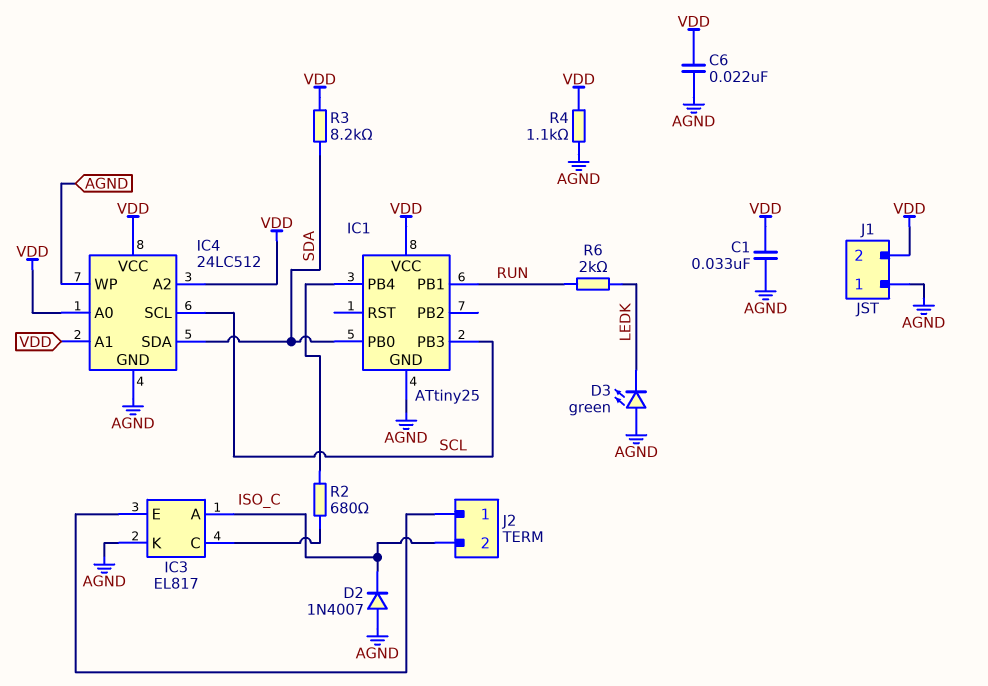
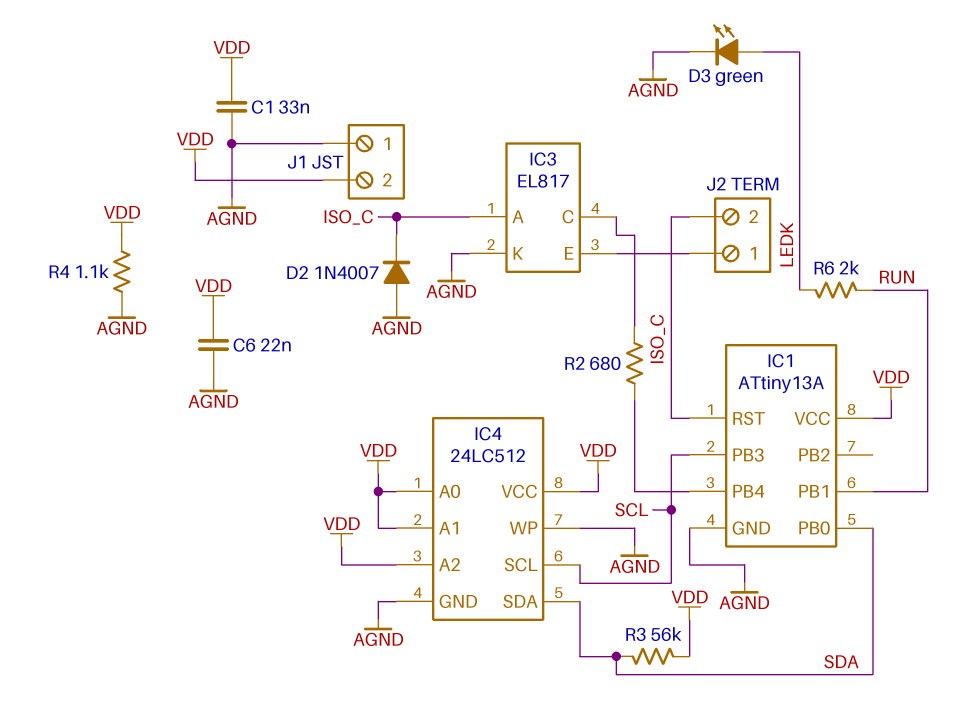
D3: LED green (A AGND, K LEDK) -> LED green (A LEDK, K AGND)
IC1: ATtiny25 -> ATtiny13A
IC1 pin RST: none -> ISO_C
R3: 8.2k (SDA, VDD) -> 56k (SDA, VDD)

